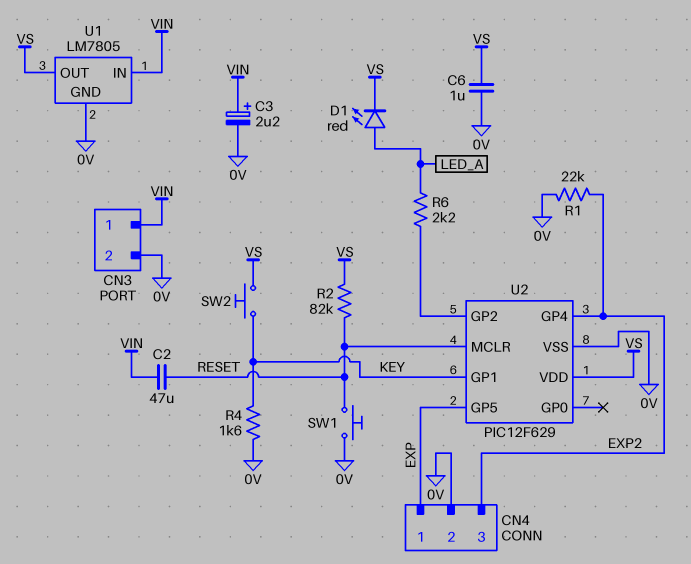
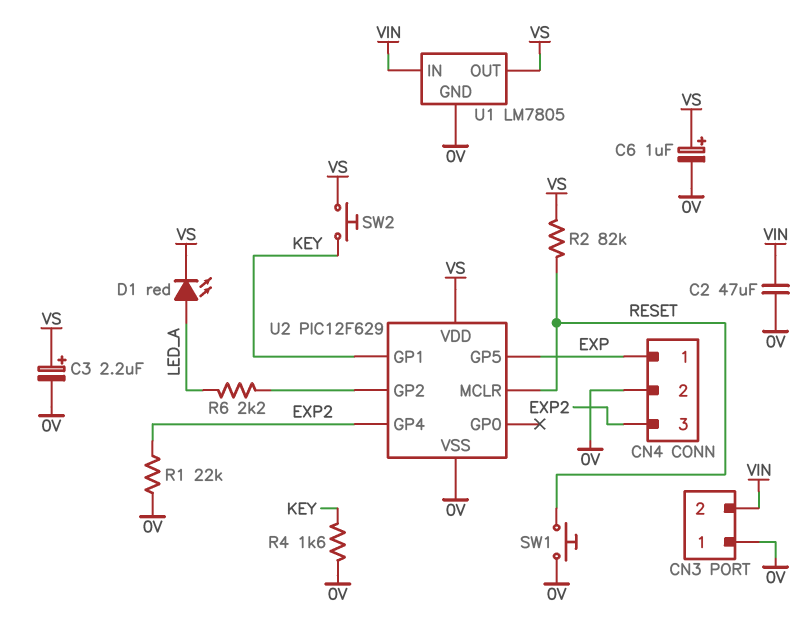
C2: 47uF (RESET, VIN) -> 47uF (0V, VIN)
C3: 2.2uF (plus VIN, minus 0V) -> 2.2uF (plus VS, minus 0V)
C6: 1uF (0V, VS) -> 1uF (plus VS, minus 0V)
CN3 pin 1: VIN -> 0V
CN3 pin 2: 0V -> VIN

